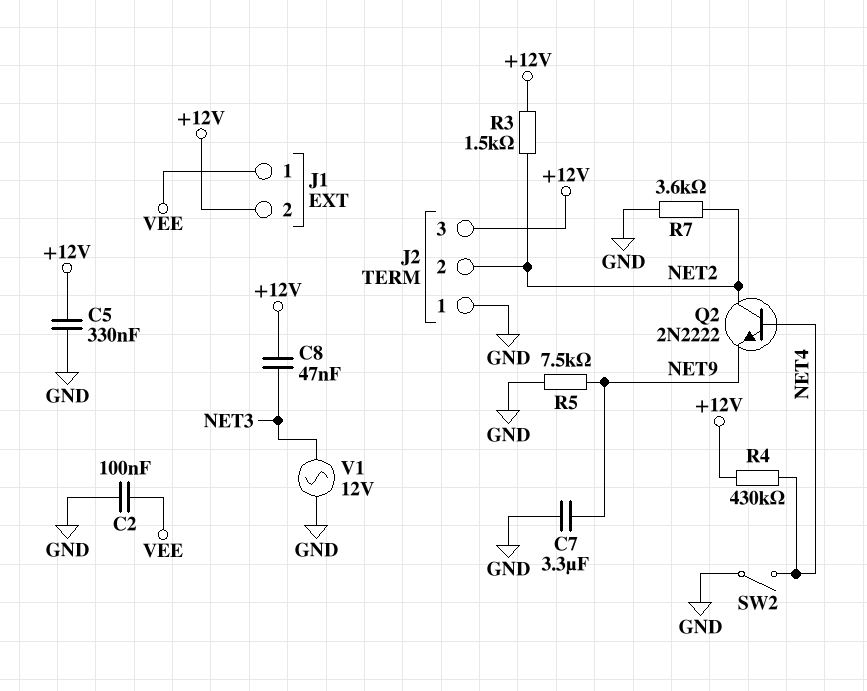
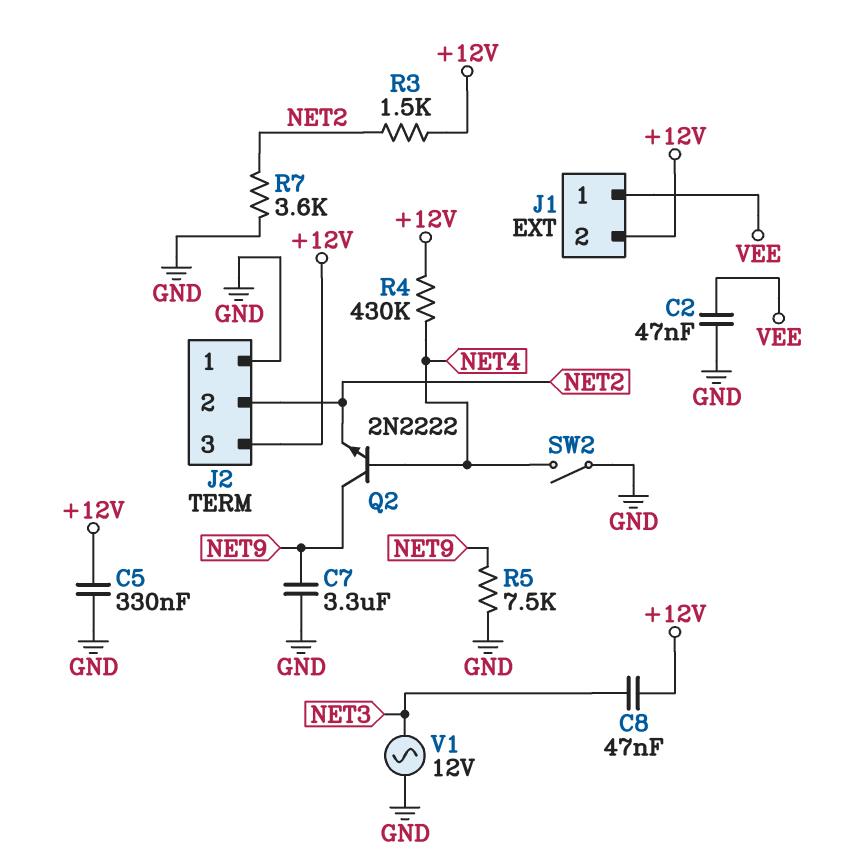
C2: 100nF (GND, VEE) -> 47nF (GND, VEE)
Q2: NPN 2N2222 (B NET4, C NET2, E NET9) -> NPN 2N2222 (B NET4, C NET9, E NET2)

